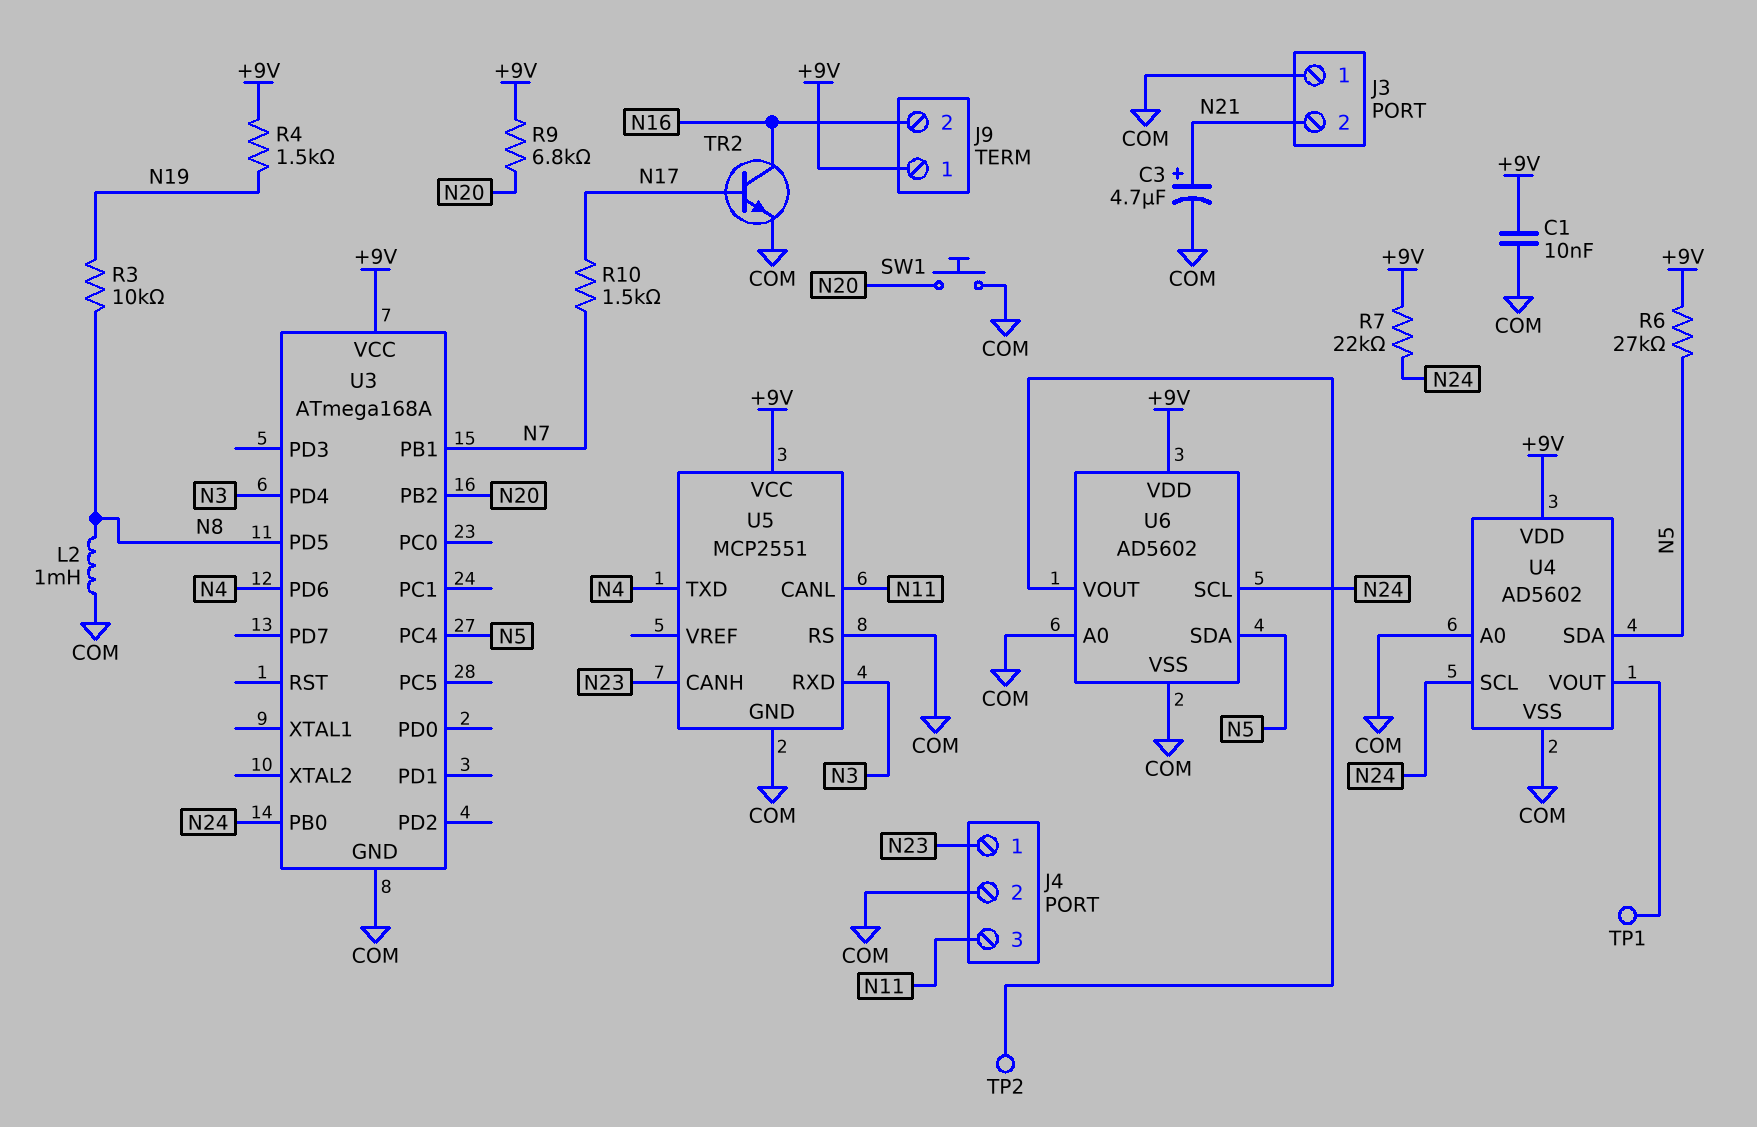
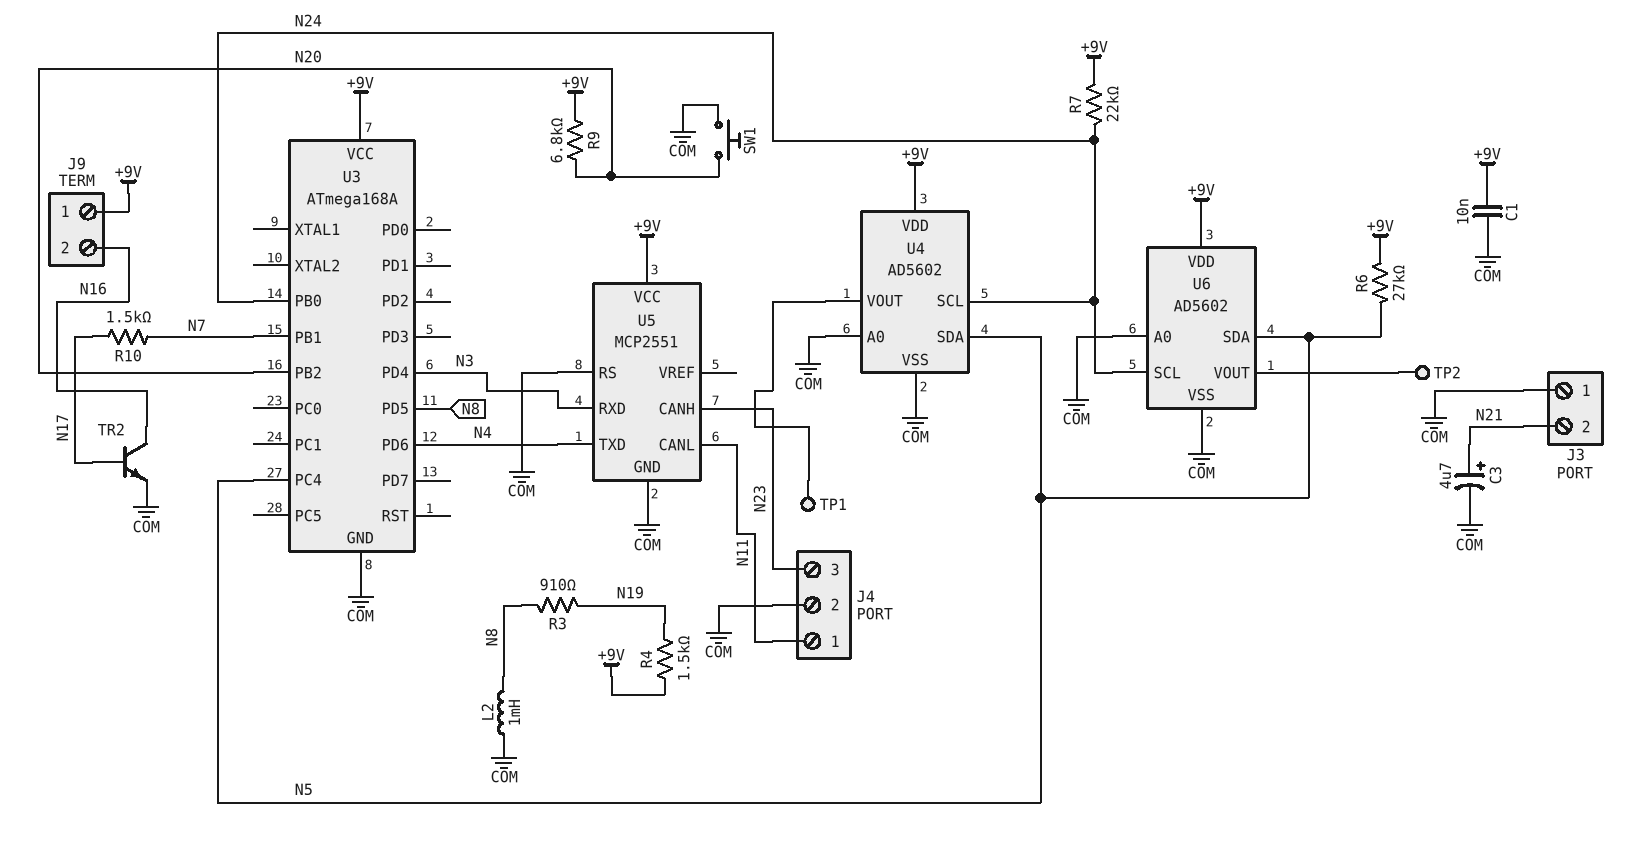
J4 pin 1: N23 -> N11
J4 pin 3: N11 -> N23
R3: 10k (N8, N19) -> 910 (N8, N19)

